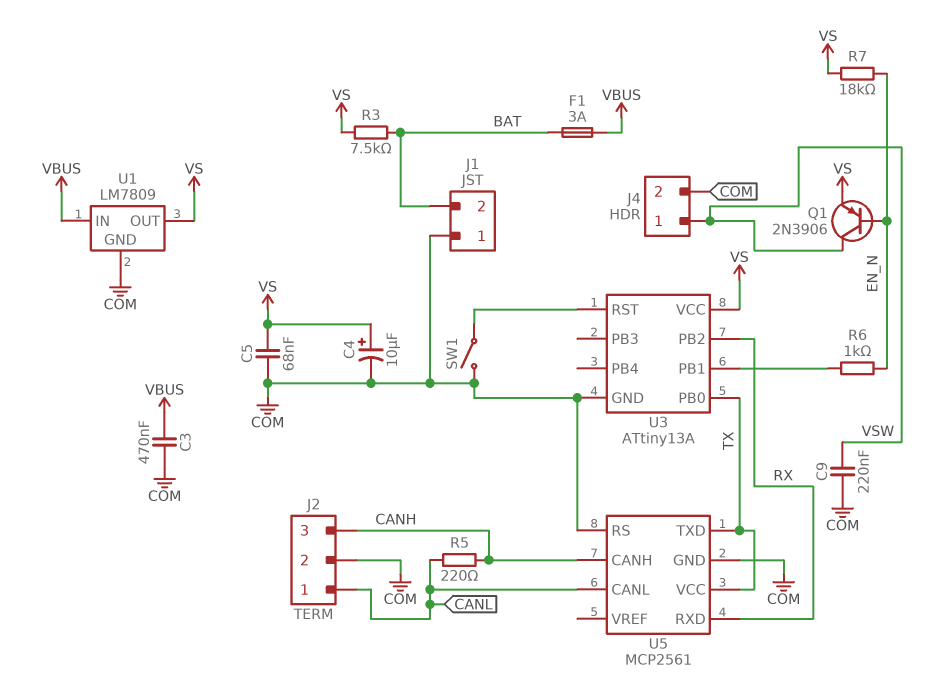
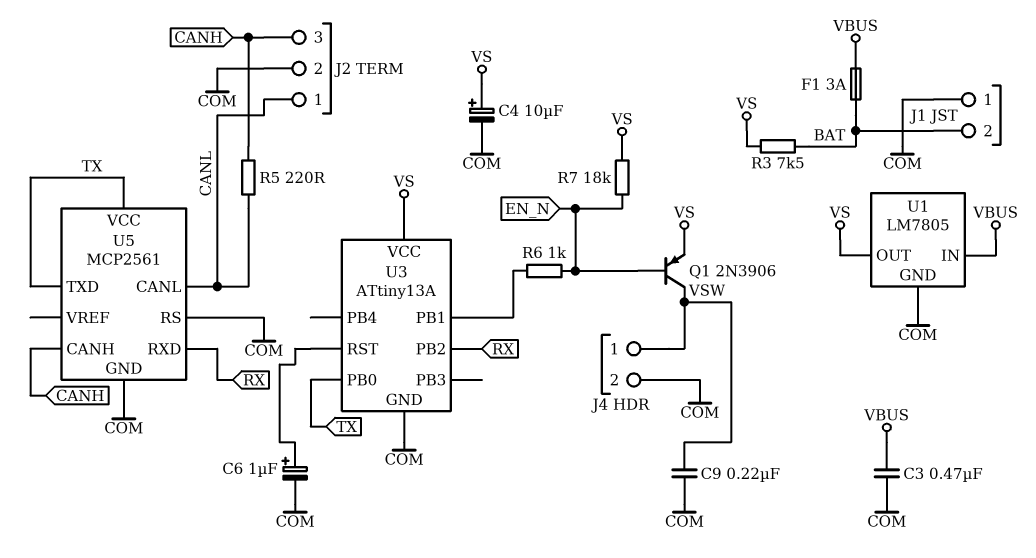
C5: 68nF (COM, VS) -> none
C6: none -> 1uF (plus U3/RST, minus COM)
SW1: switch (COM, U3/RST) -> none
U1: LM7809 -> LM7805

